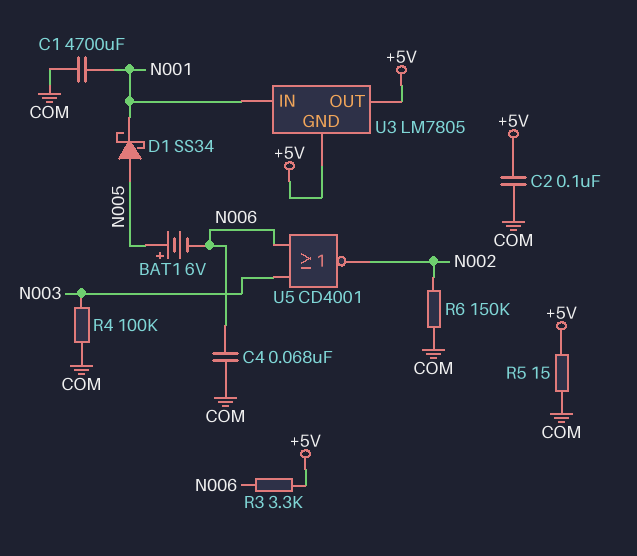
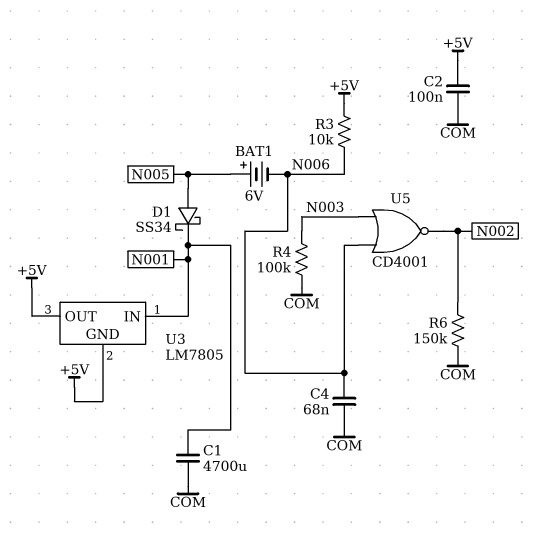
R3: 3.3k (+5V, N006) -> 10k (+5V, N006)
R5: 15 (+5V, COM) -> none

